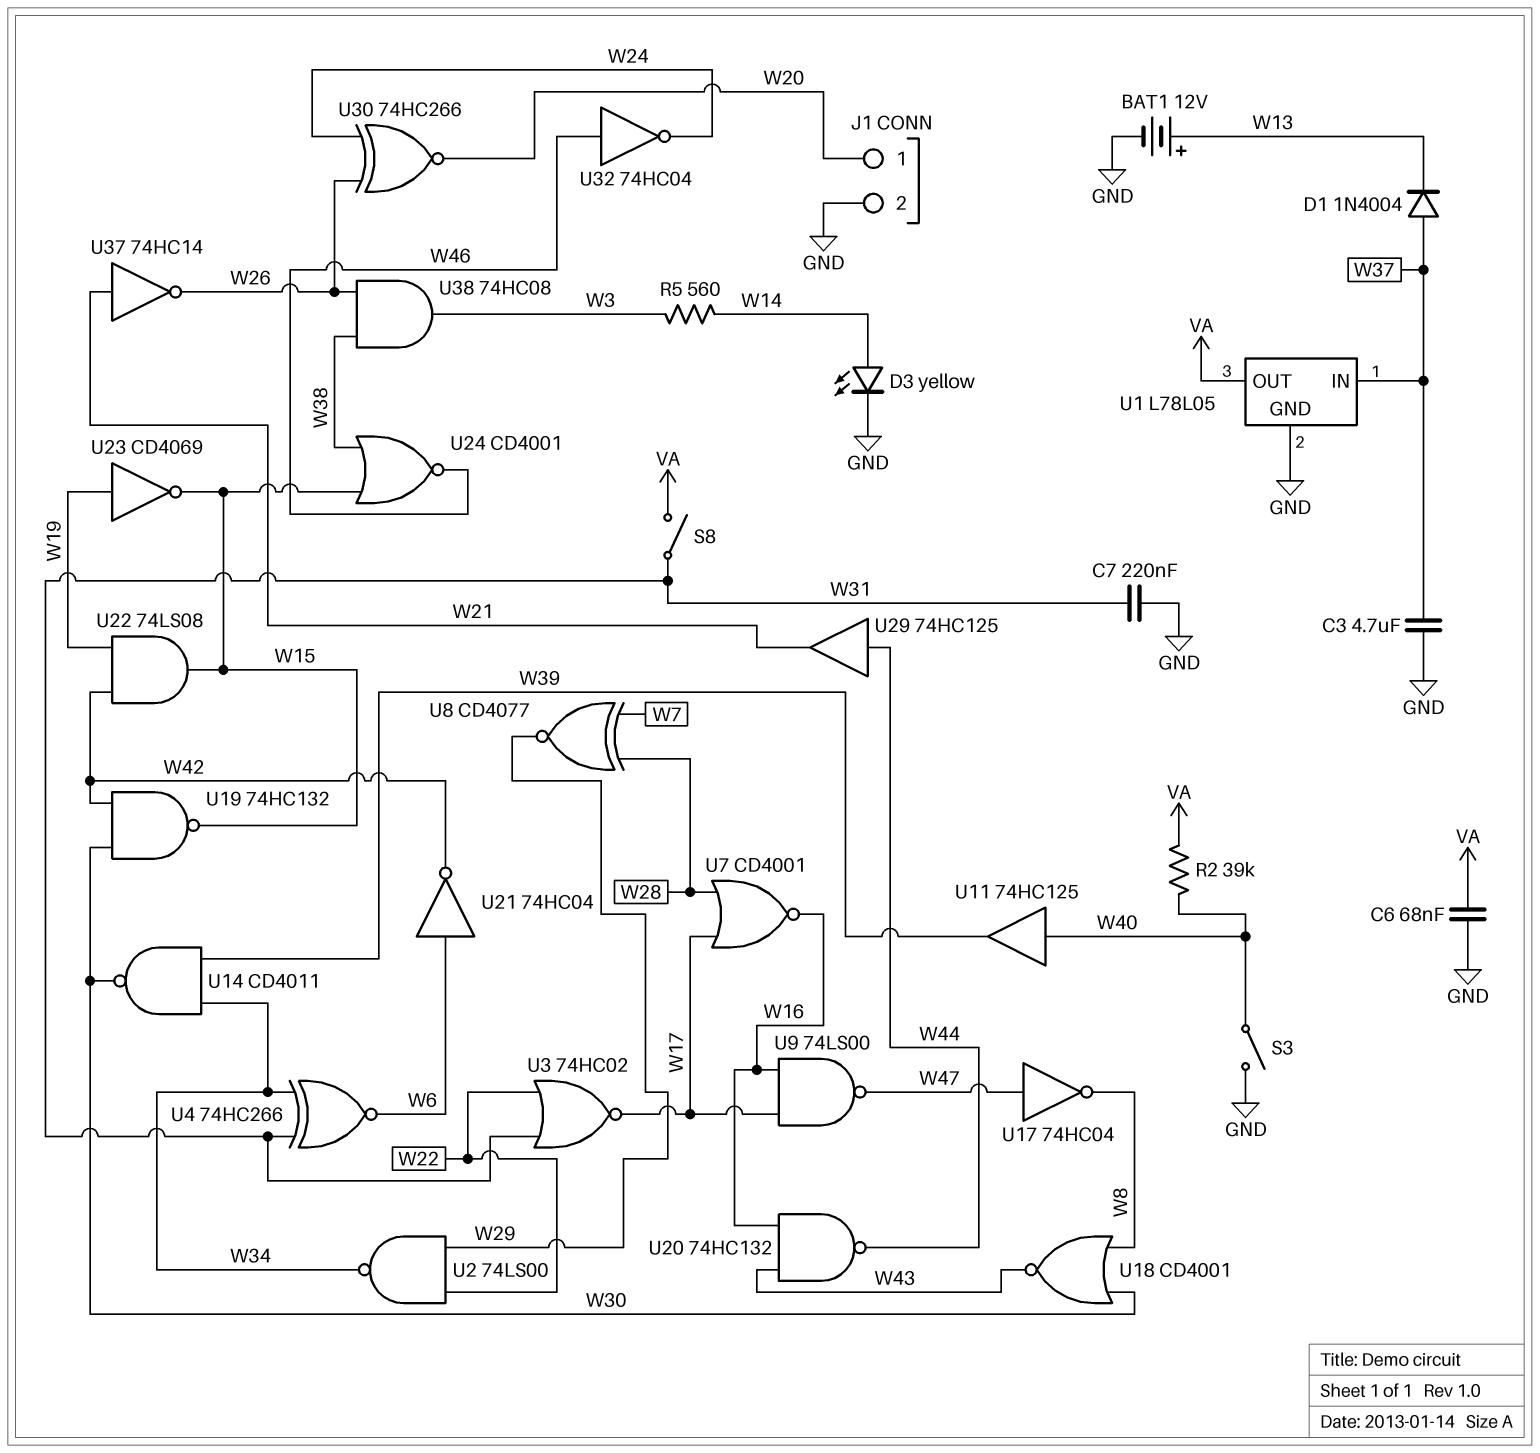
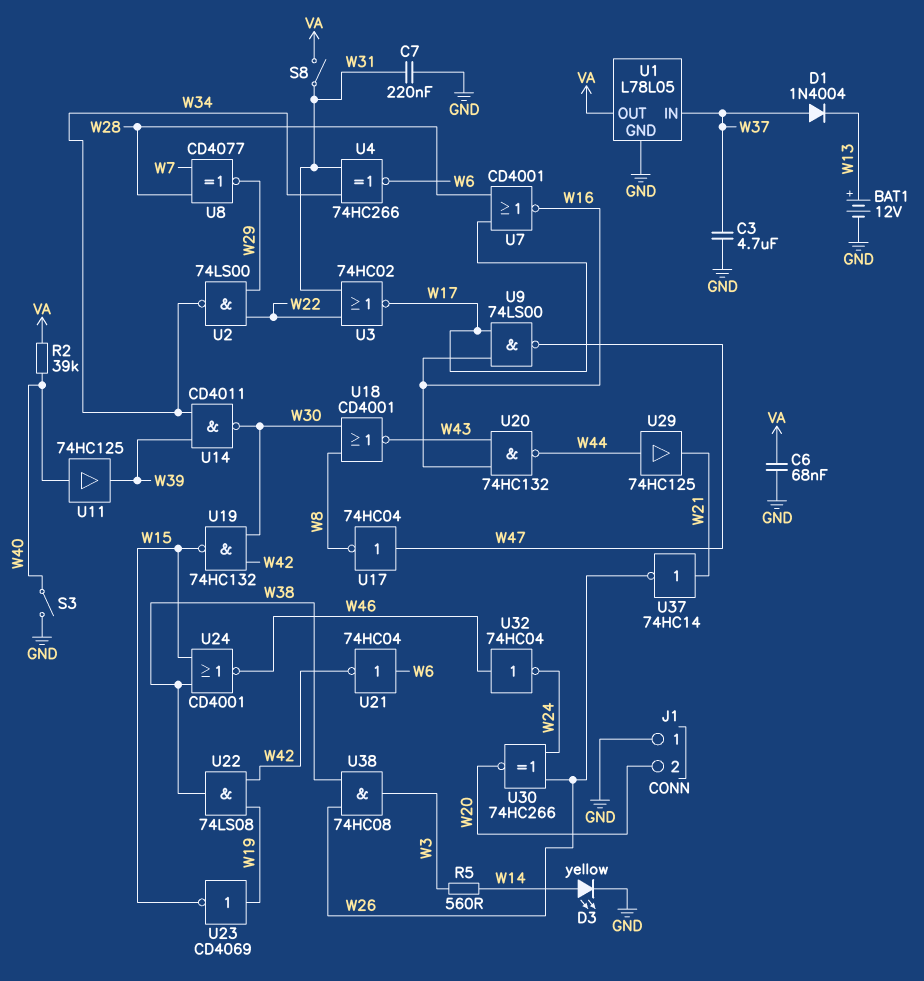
J1 pin 1: W20 -> GND
J1 pin 2: GND -> W20
U22: AND 74LS08 (in W19, in W42, out W15) -> AND 74LS08 (in W19, in W42, out W38)

